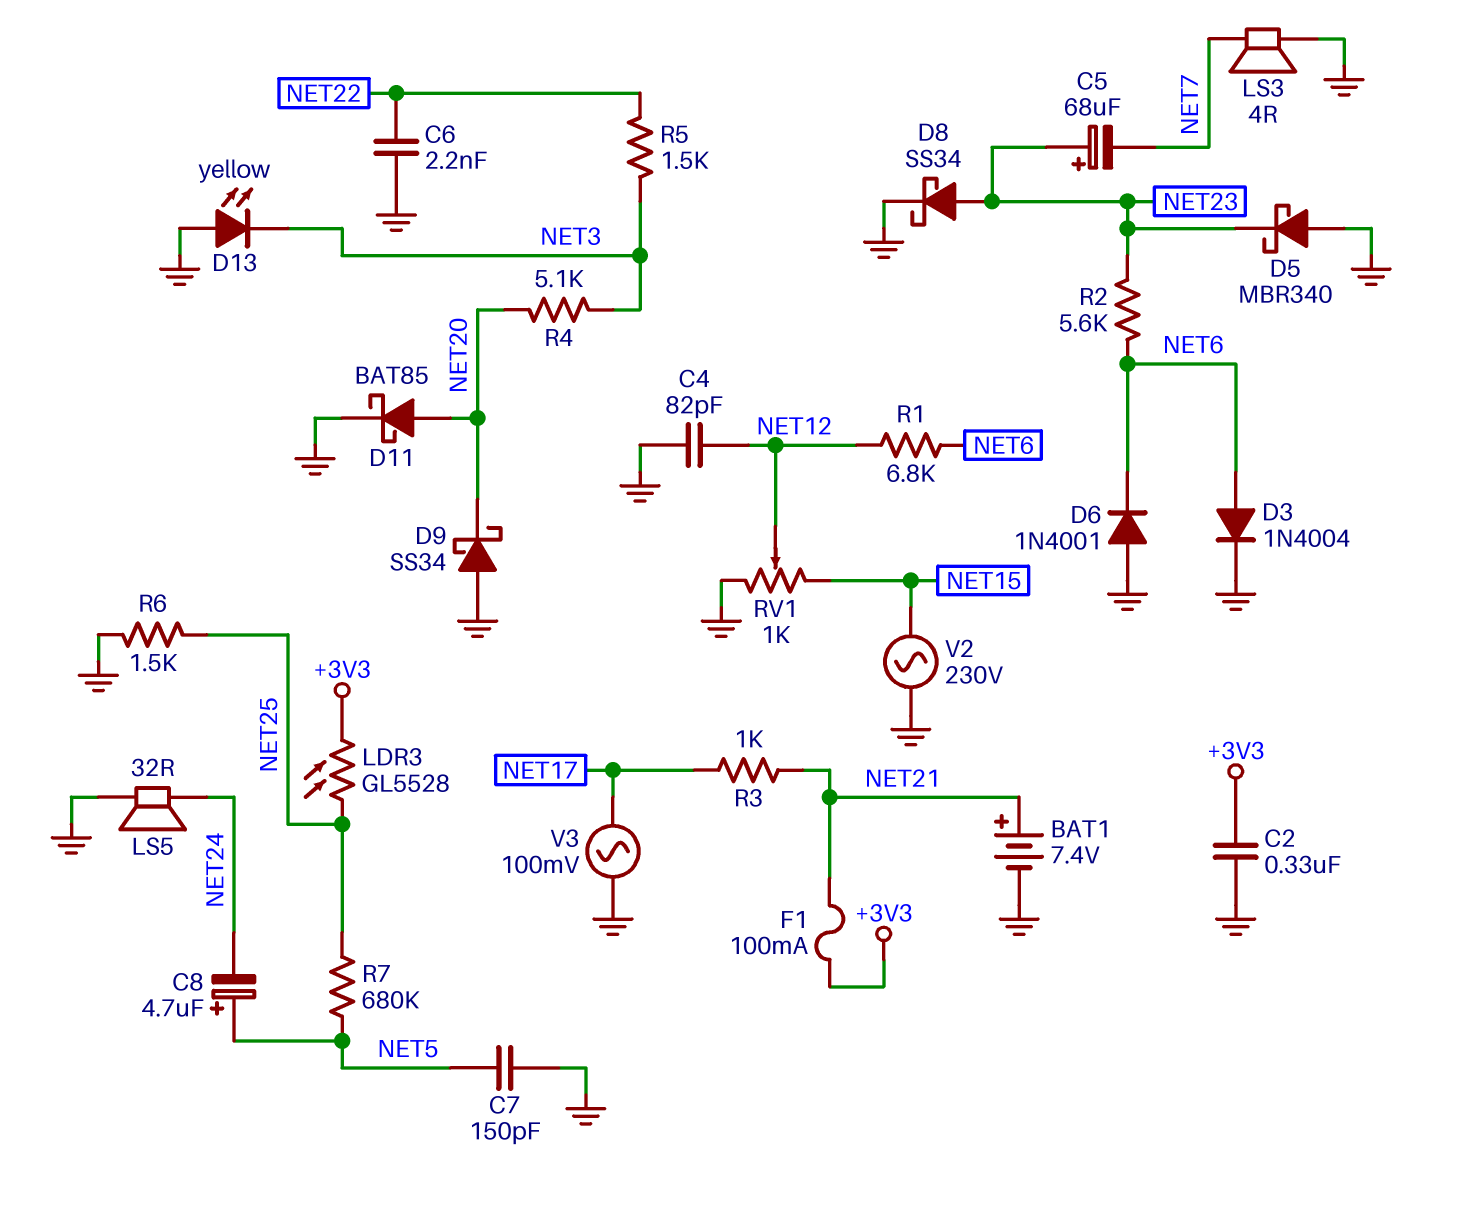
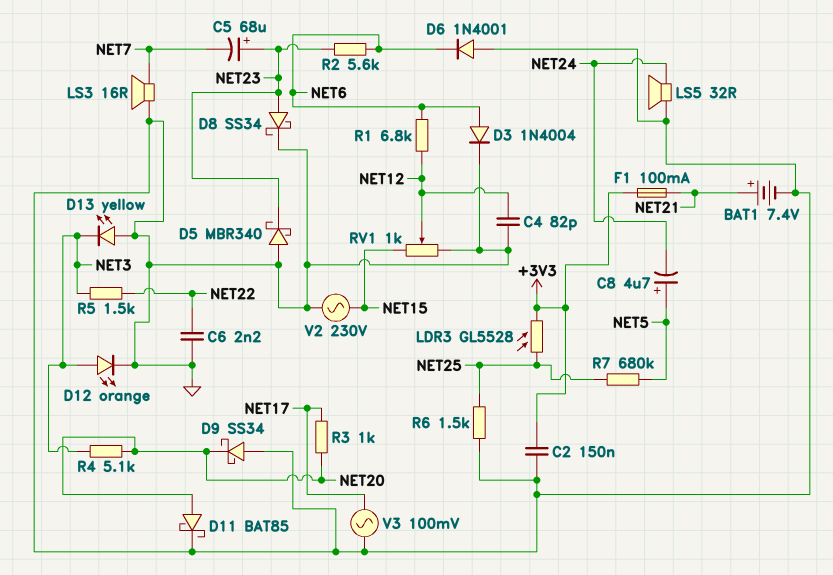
C2: 330nF (+3V3, GND) -> 150nF (+3V3, GND)
C7: 150pF (GND, NET5) -> none
D12: none -> LED orange (A NET3, K GND)
LS3: speaker 4R (GND, NET7) -> speaker 16R (GND, NET7)
R3: 1k (NET17, NET21) -> 1k (NET17, NET20)

